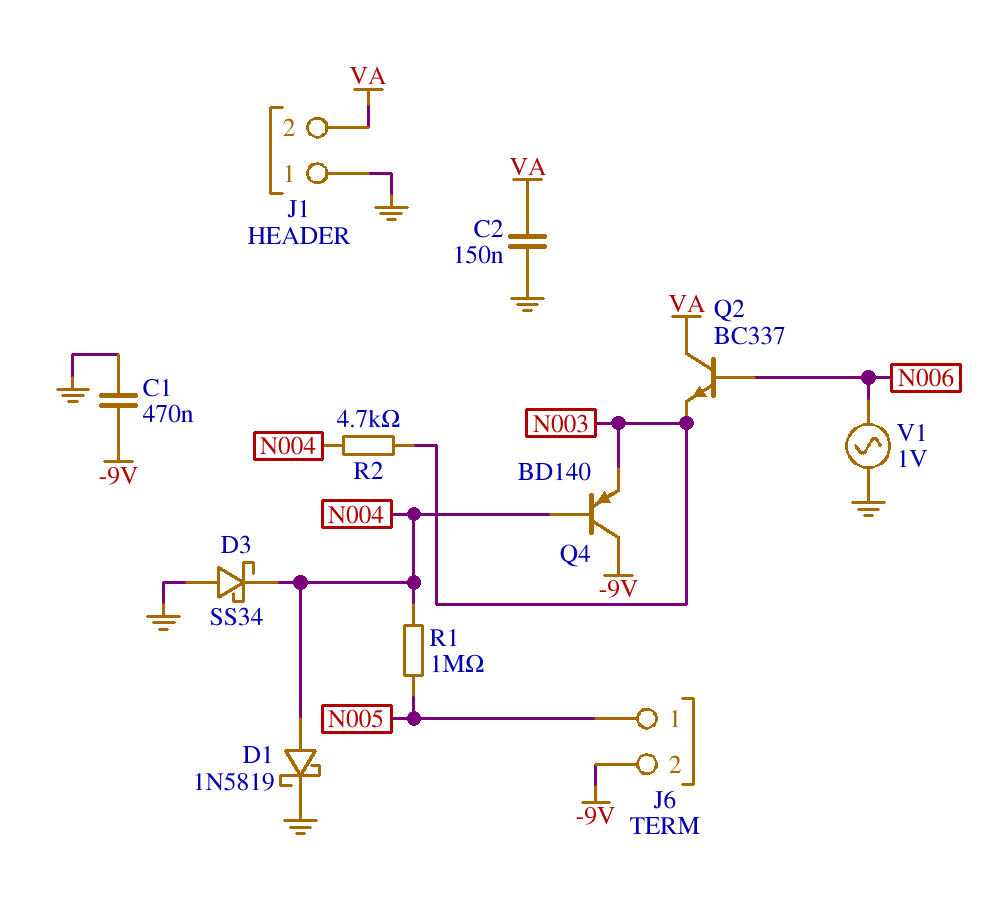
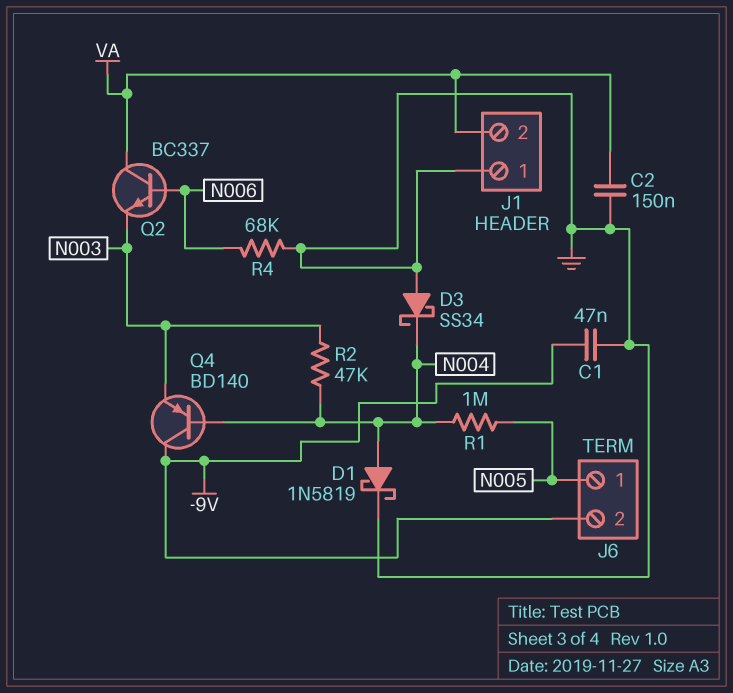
C1: 470nF (-9V, GND) -> 47nF (-9V, GND)
R2: 4.7k (N003, N004) -> 47k (N003, N004)
R4: none -> 68k (GND, N006)
V1: AC 1V (GND, N006) -> none

